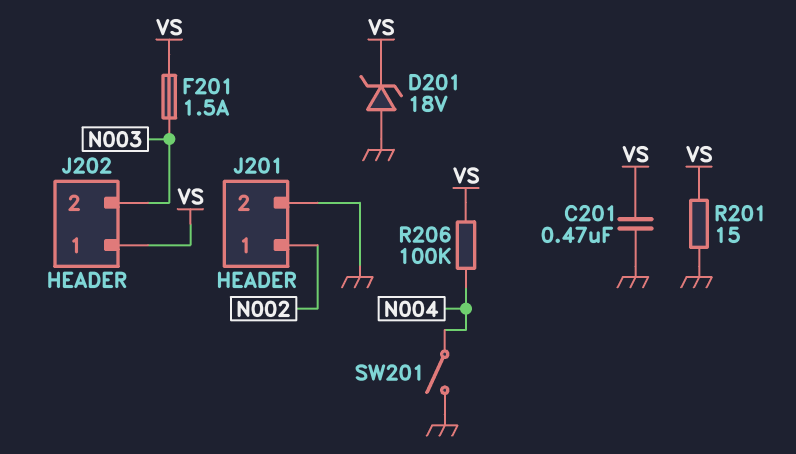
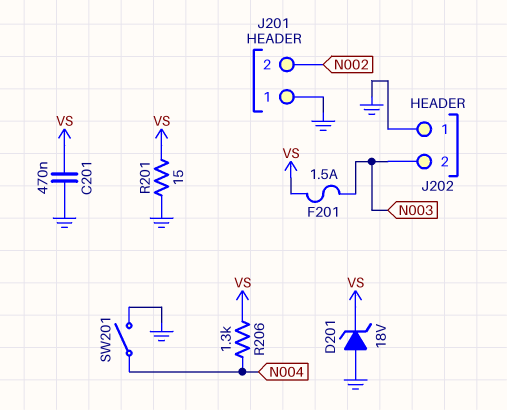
J201 pin 1: N002 -> GND
J201 pin 2: GND -> N002
J202 pin 1: VS -> GND
R206: 100k (N004, VS) -> 1.3k (N004, VS)

